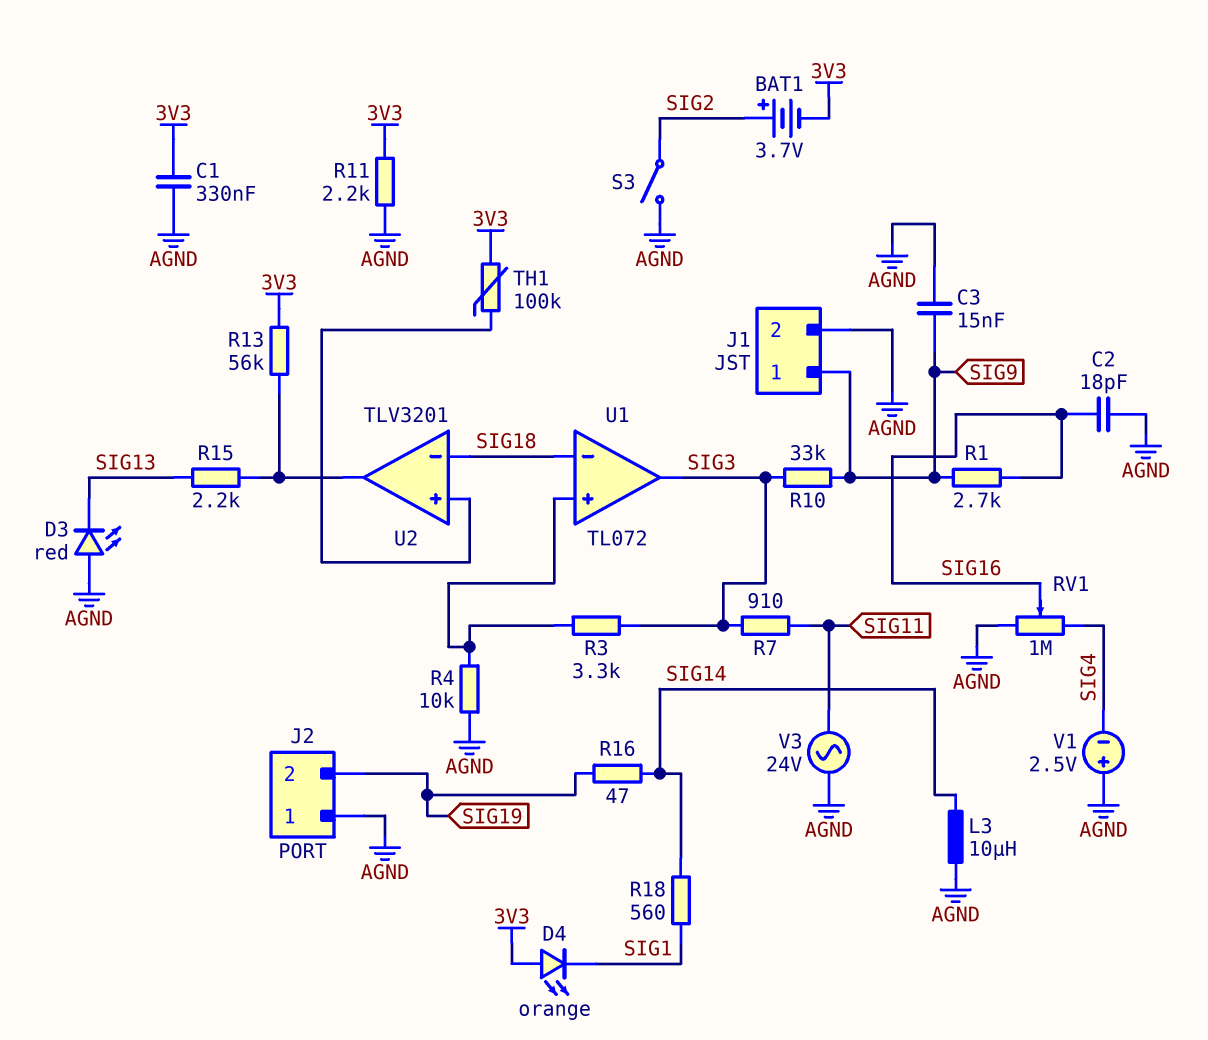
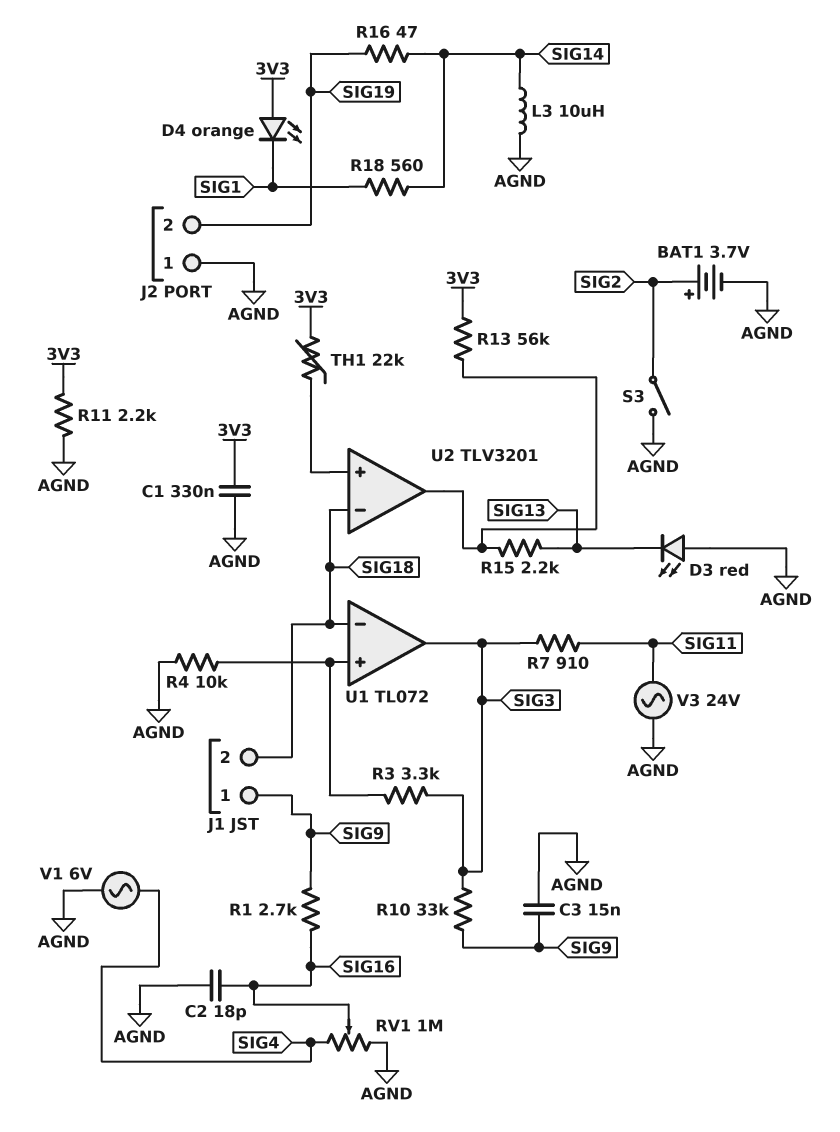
BAT1: 3.7V (plus SIG2, minus 3V3) -> 3.7V (plus SIG2, minus AGND)
J1 pin 2: AGND -> SIG18
TH1: 100k (3V3, U2/in+) -> 22k (3V3, U2/in+)
V1: 2.5V (plus AGND, minus SIG4) -> AC 6V (AGND, SIG4)

